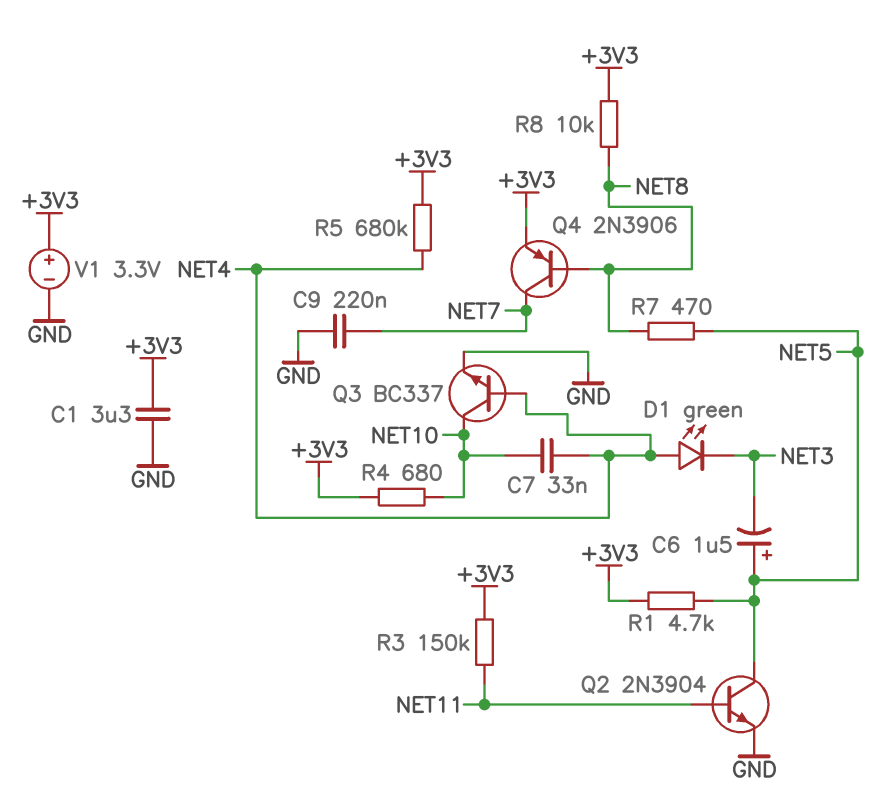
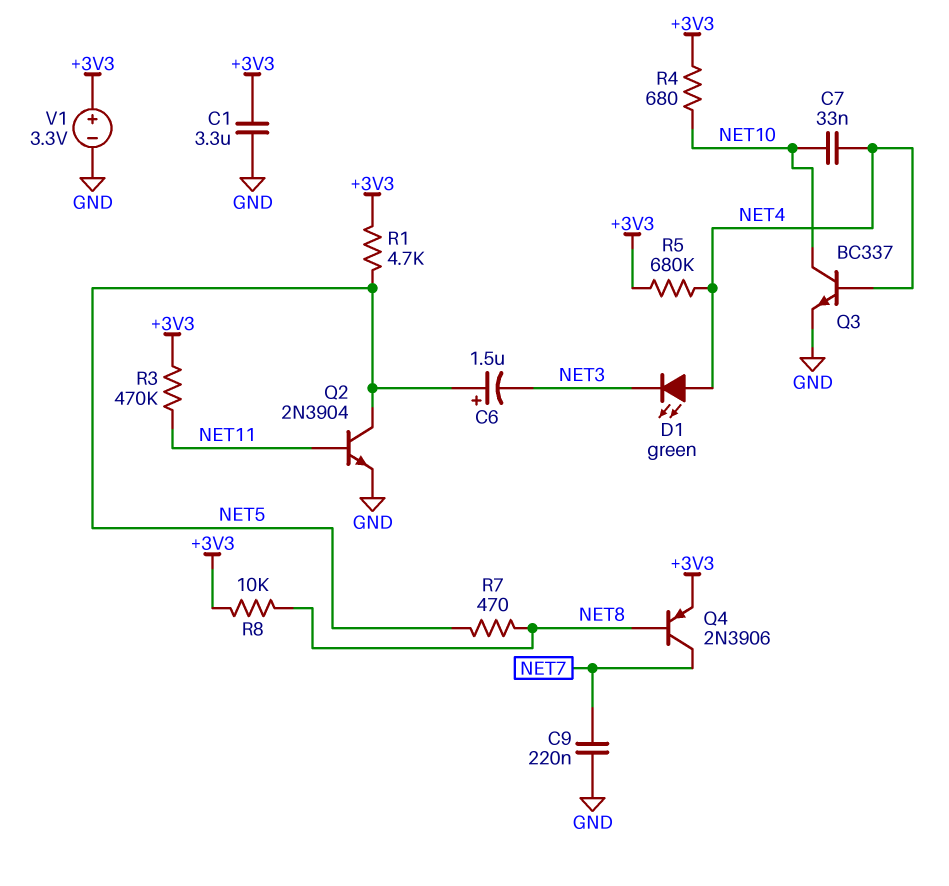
R3: 150k (+3V3, NET11) -> 470k (+3V3, NET11)

